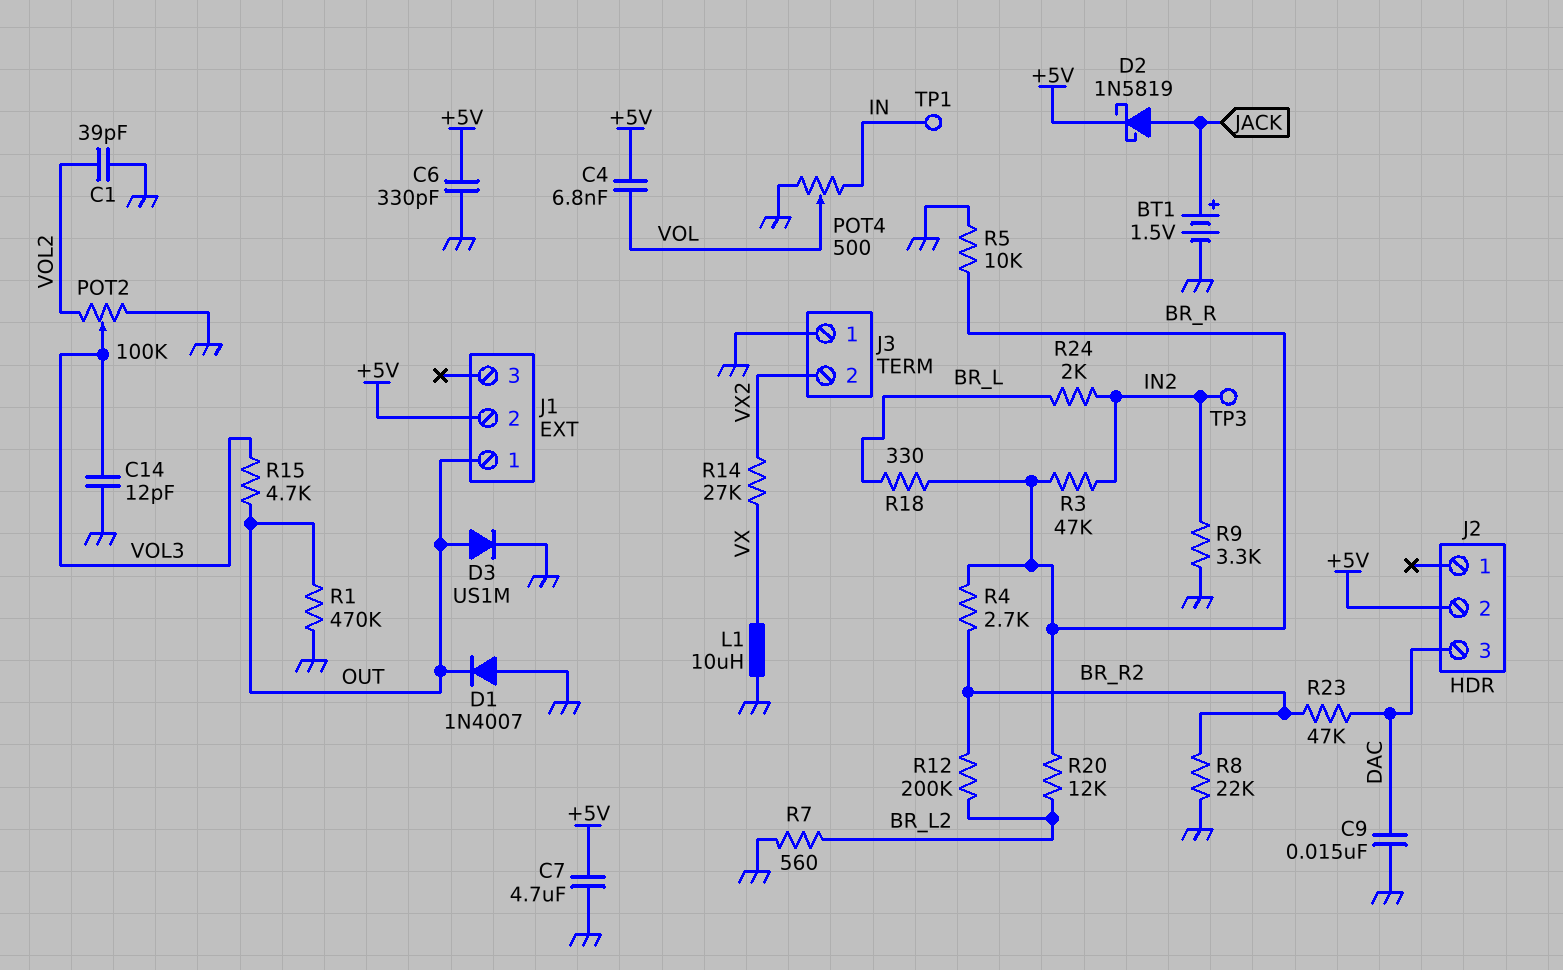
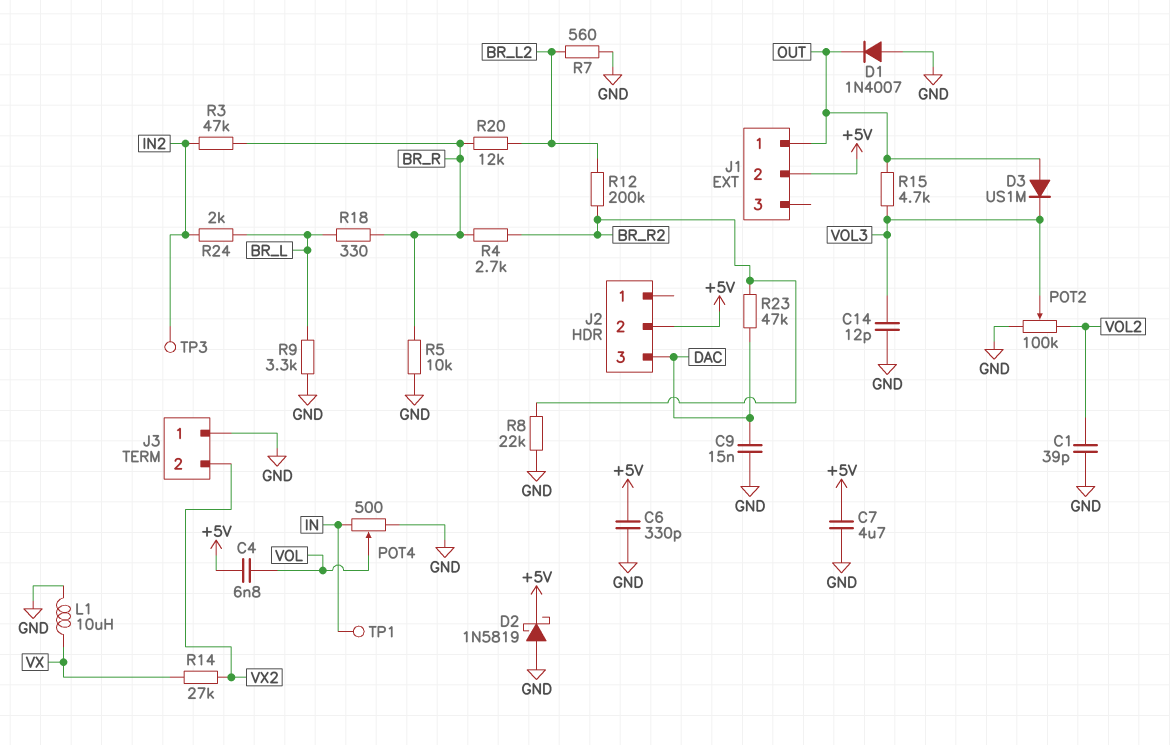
BT1: 1.5V (plus JACK, minus GND) -> none
D2: schottky 1N5819 (A JACK, K +5V) -> schottky 1N5819 (A GND, K +5V)
D3: diode US1M (A OUT, K GND) -> diode US1M (A OUT, K VOL3)
R1: 470k (GND, OUT) -> none
R9: 3.3k (GND, IN2) -> 3.3k (BR_L, GND)

